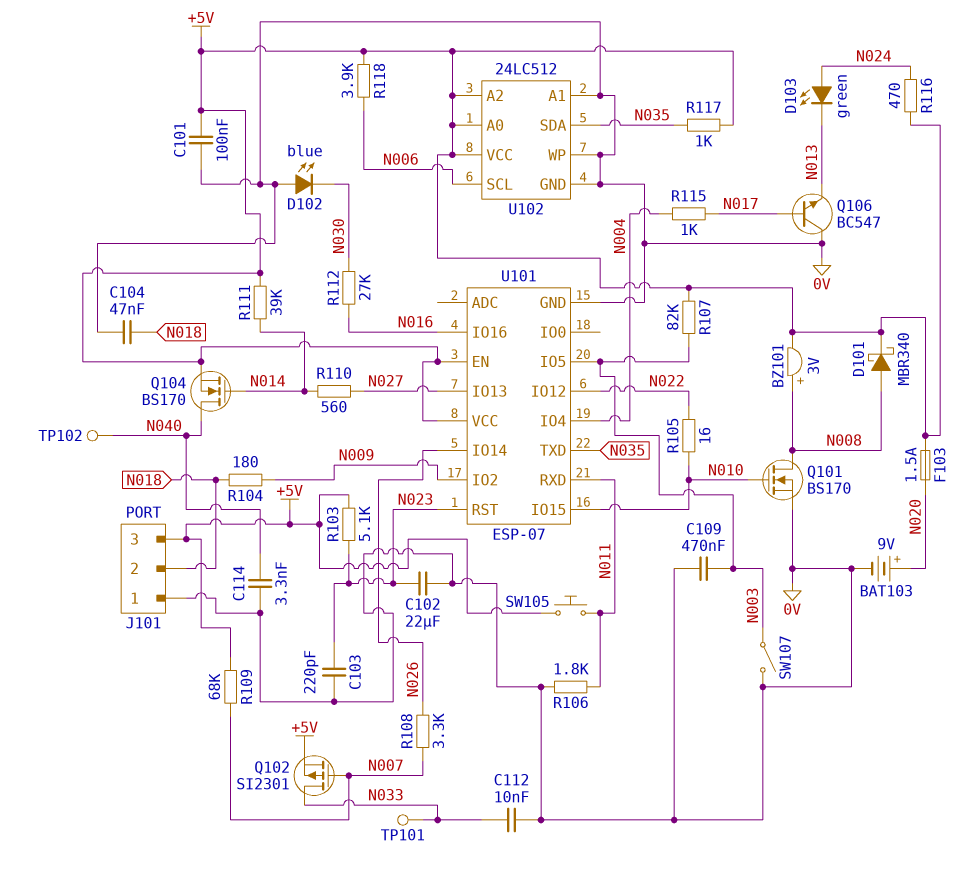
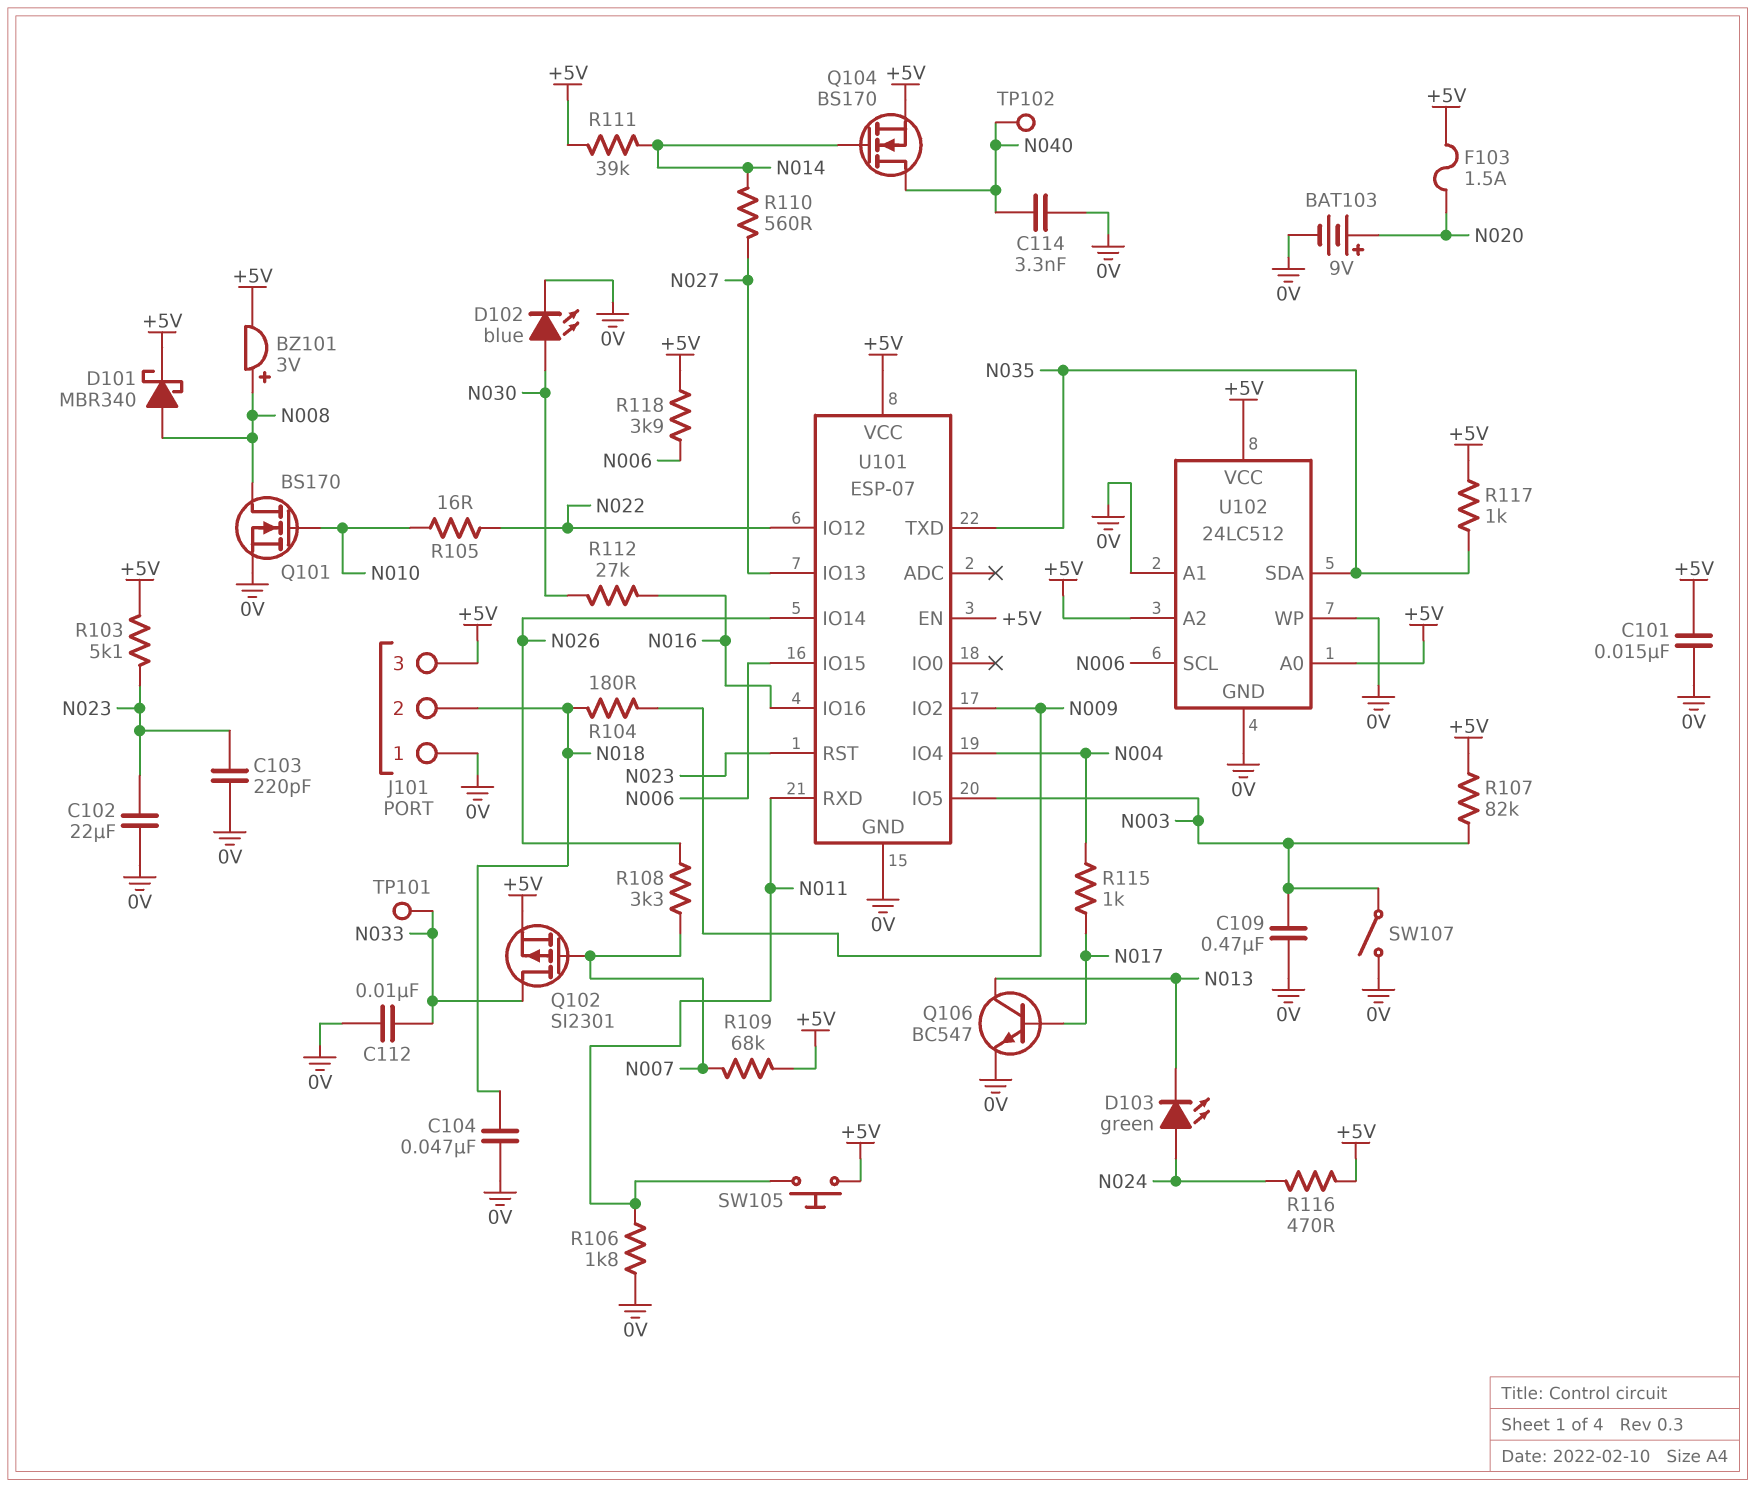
C101: 100nF (+5V, 0V) -> 15nF (+5V, 0V)
D102: LED blue (A 0V, K N030) -> LED blue (A N030, K 0V)
Q106: NPN BC547 (B N017, C 0V, E N013) -> NPN BC547 (B N017, C N013, E 0V)
U101 pin IO15: N010 -> N006

